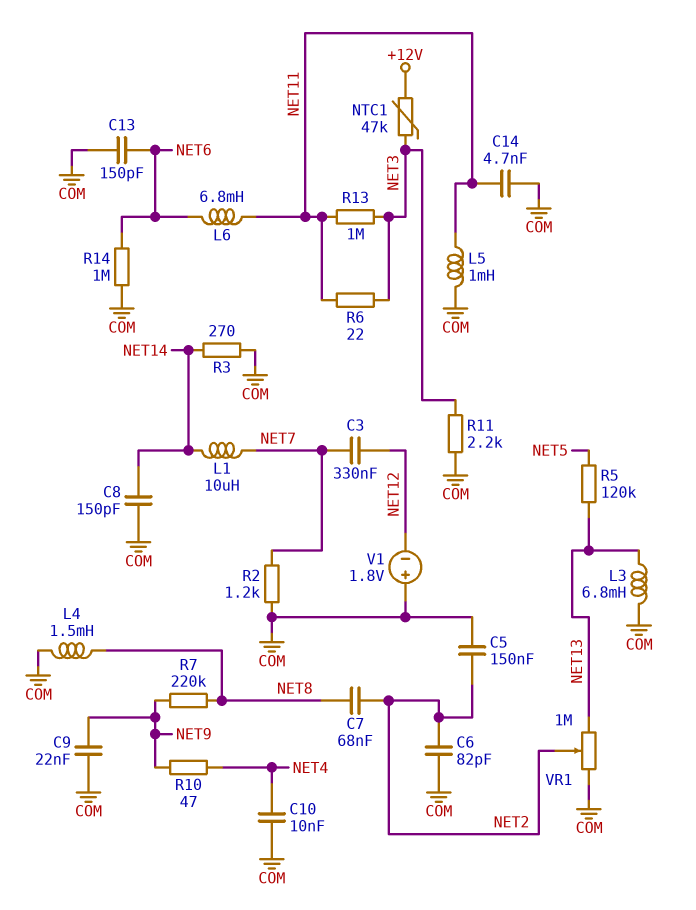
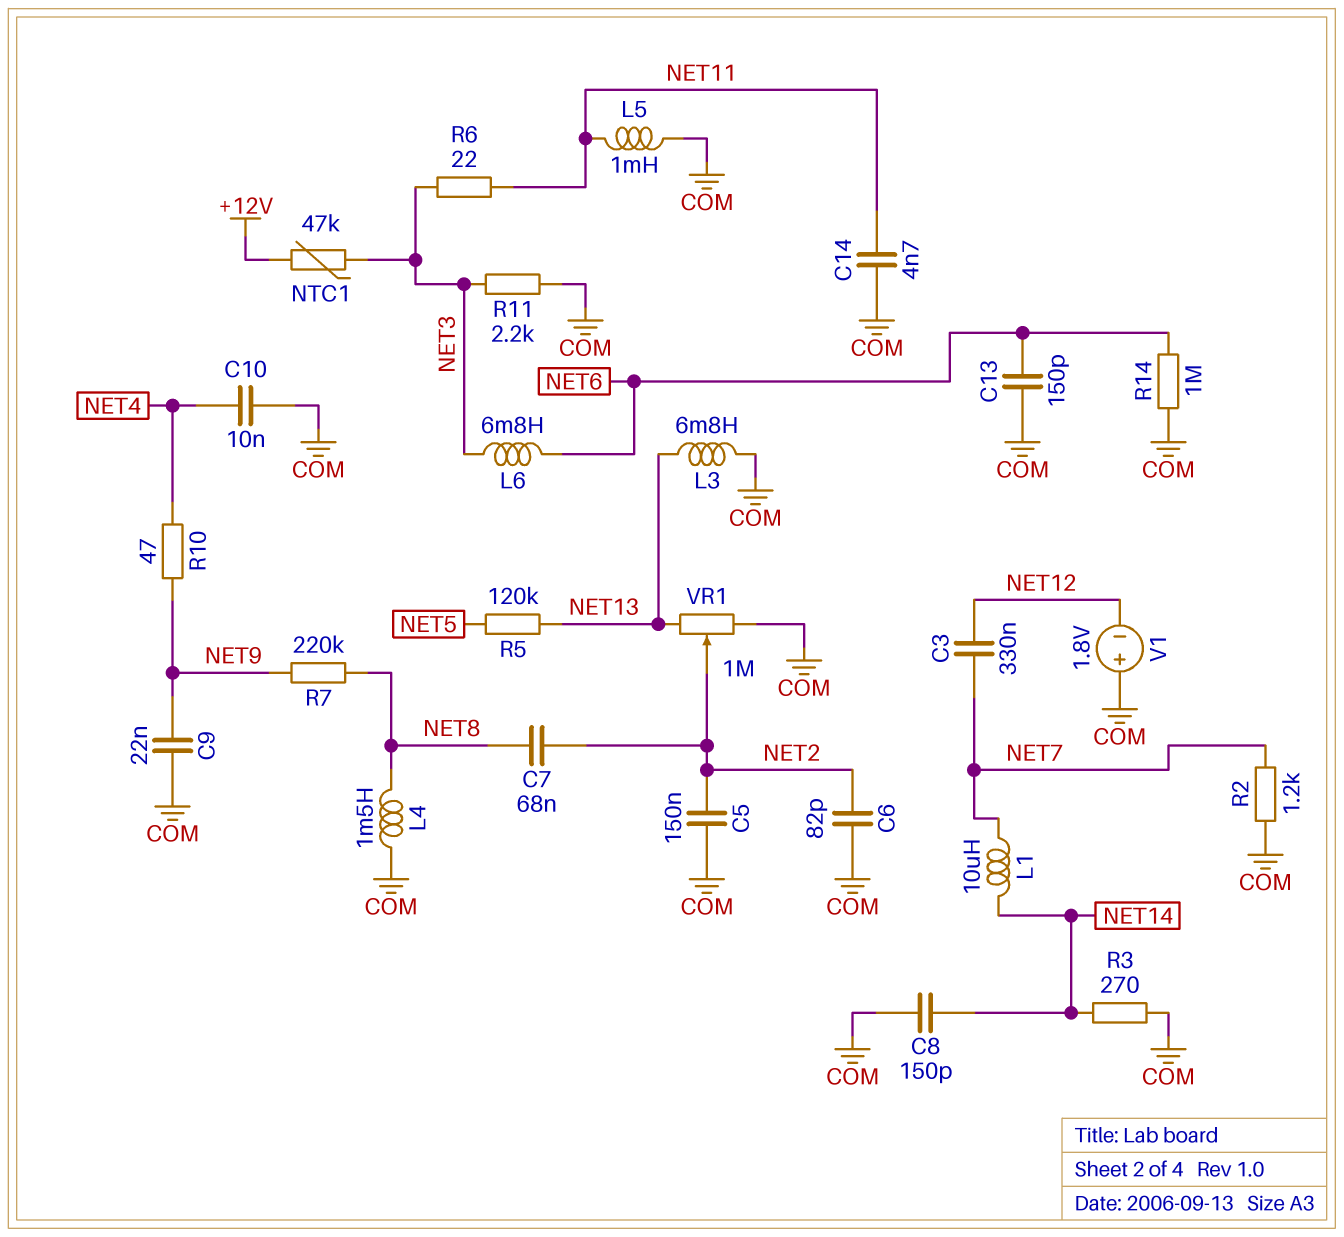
L6: 6.8mH (NET6, NET11) -> 6.8mH (NET3, NET6)
R13: 1M (NET3, NET11) -> none

